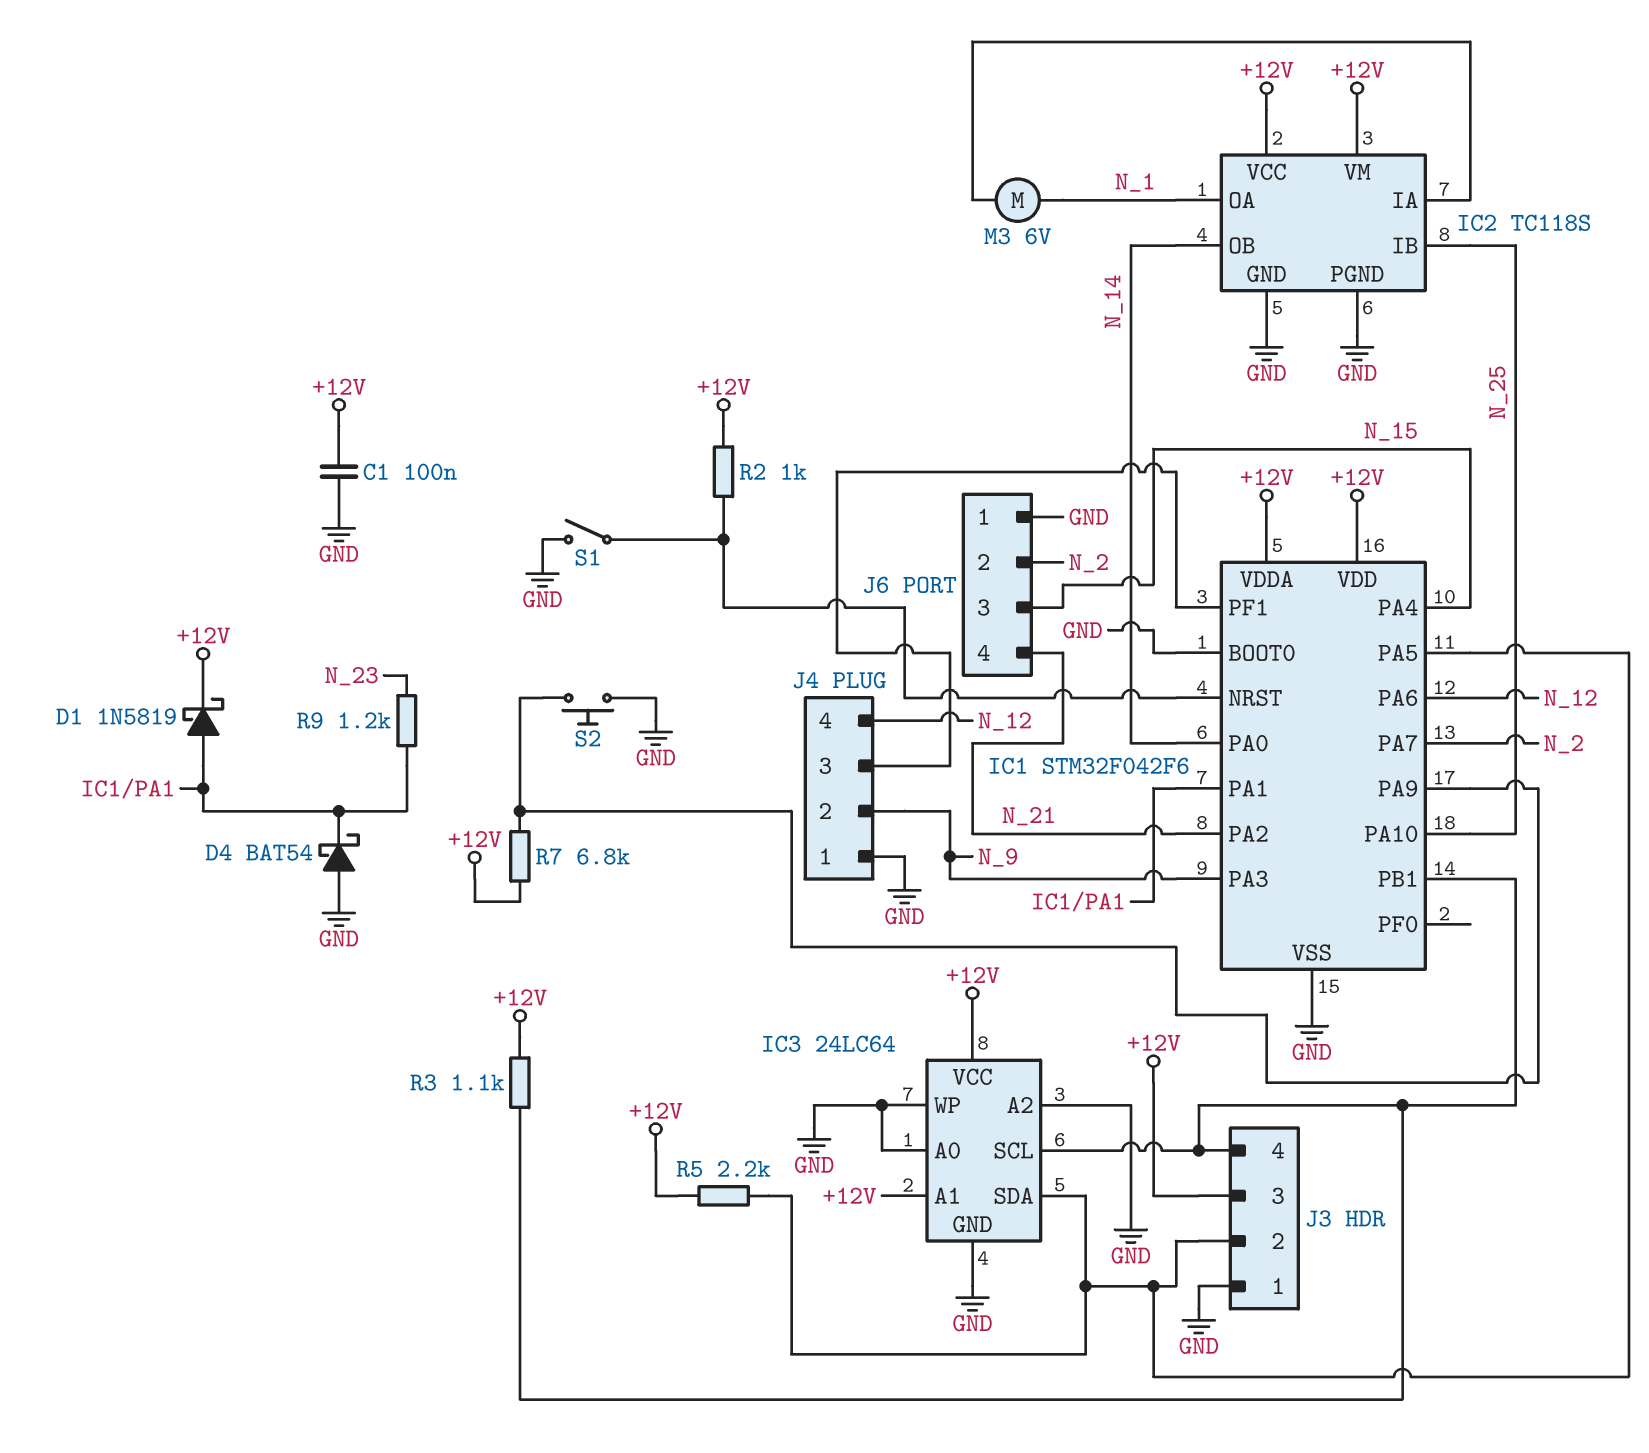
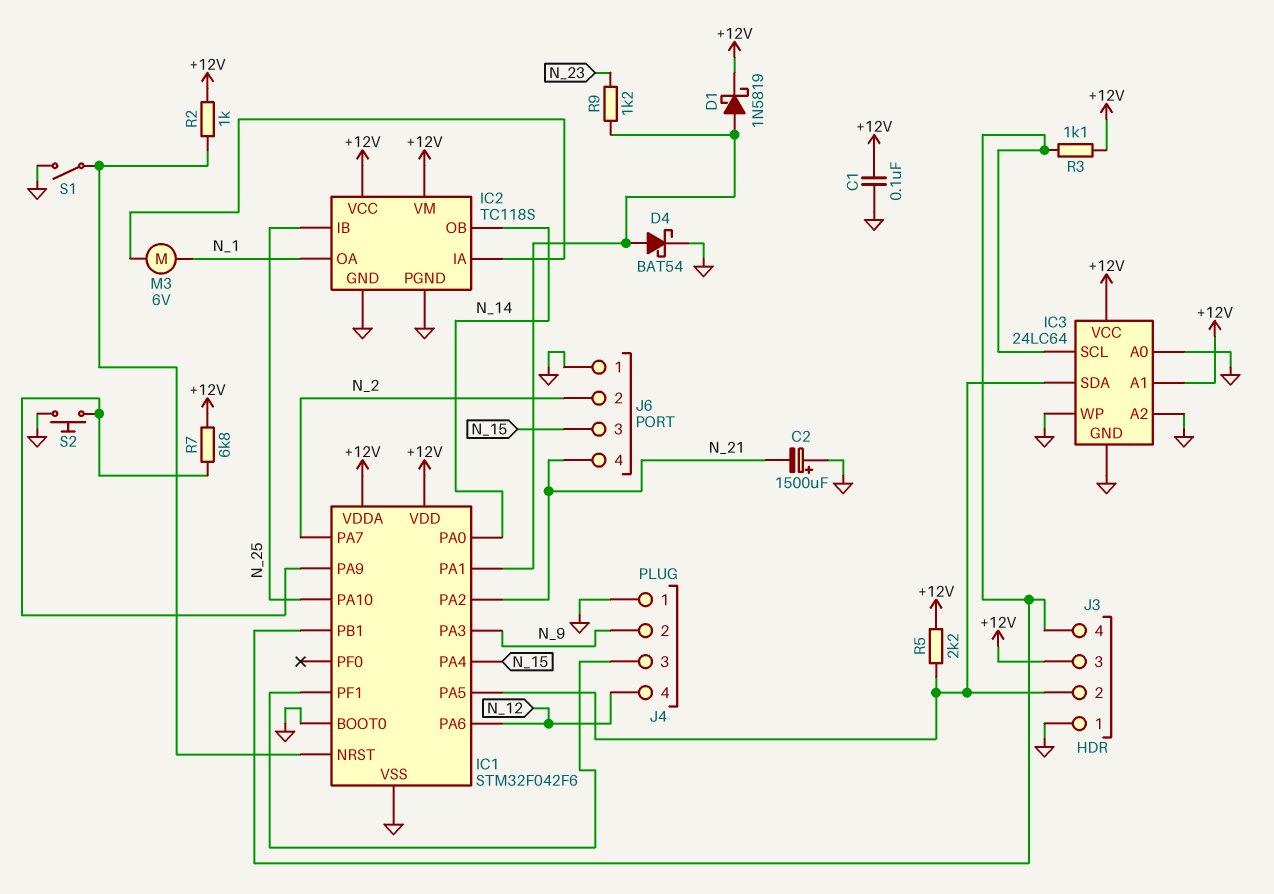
C2: none -> 1500uF (plus GND, minus N_21)
D4: schottky BAT54 (A GND, K IC1/PA1) -> schottky BAT54 (A IC1/PA1, K GND)

